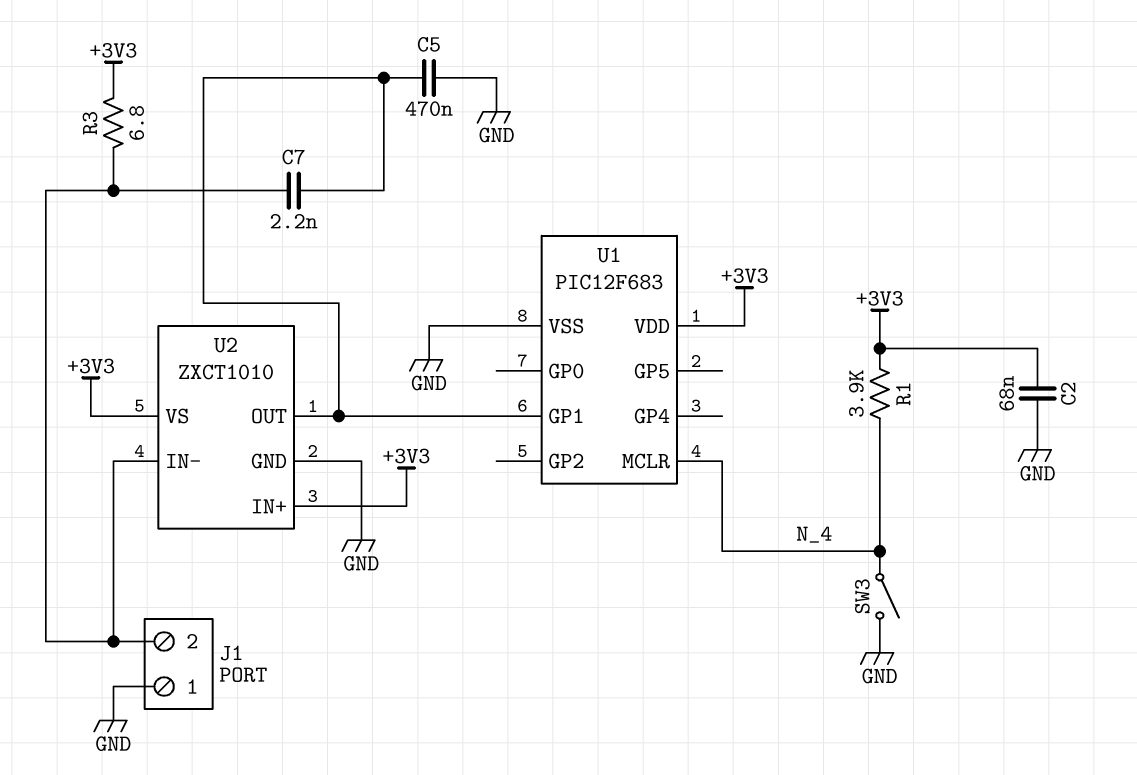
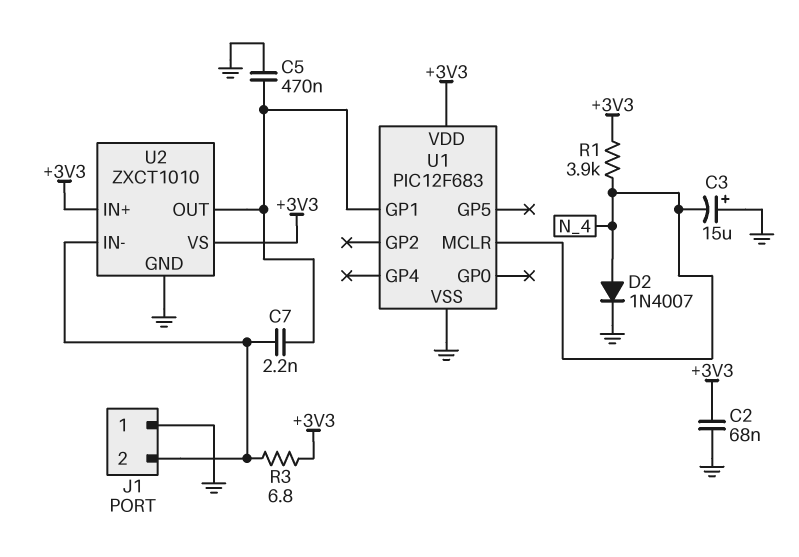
C3: none -> 15uF (plus GND, minus N_4)
D2: none -> diode 1N4007 (A N_4, K GND)
SW3: switch (GND, N_4) -> none

